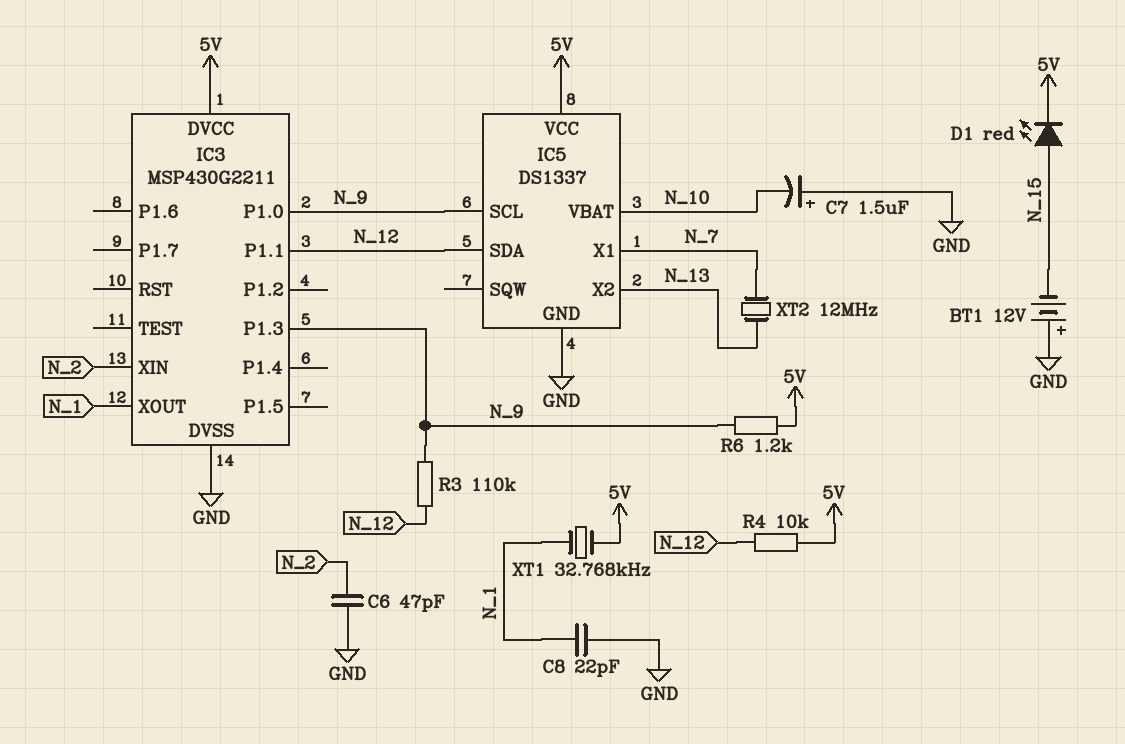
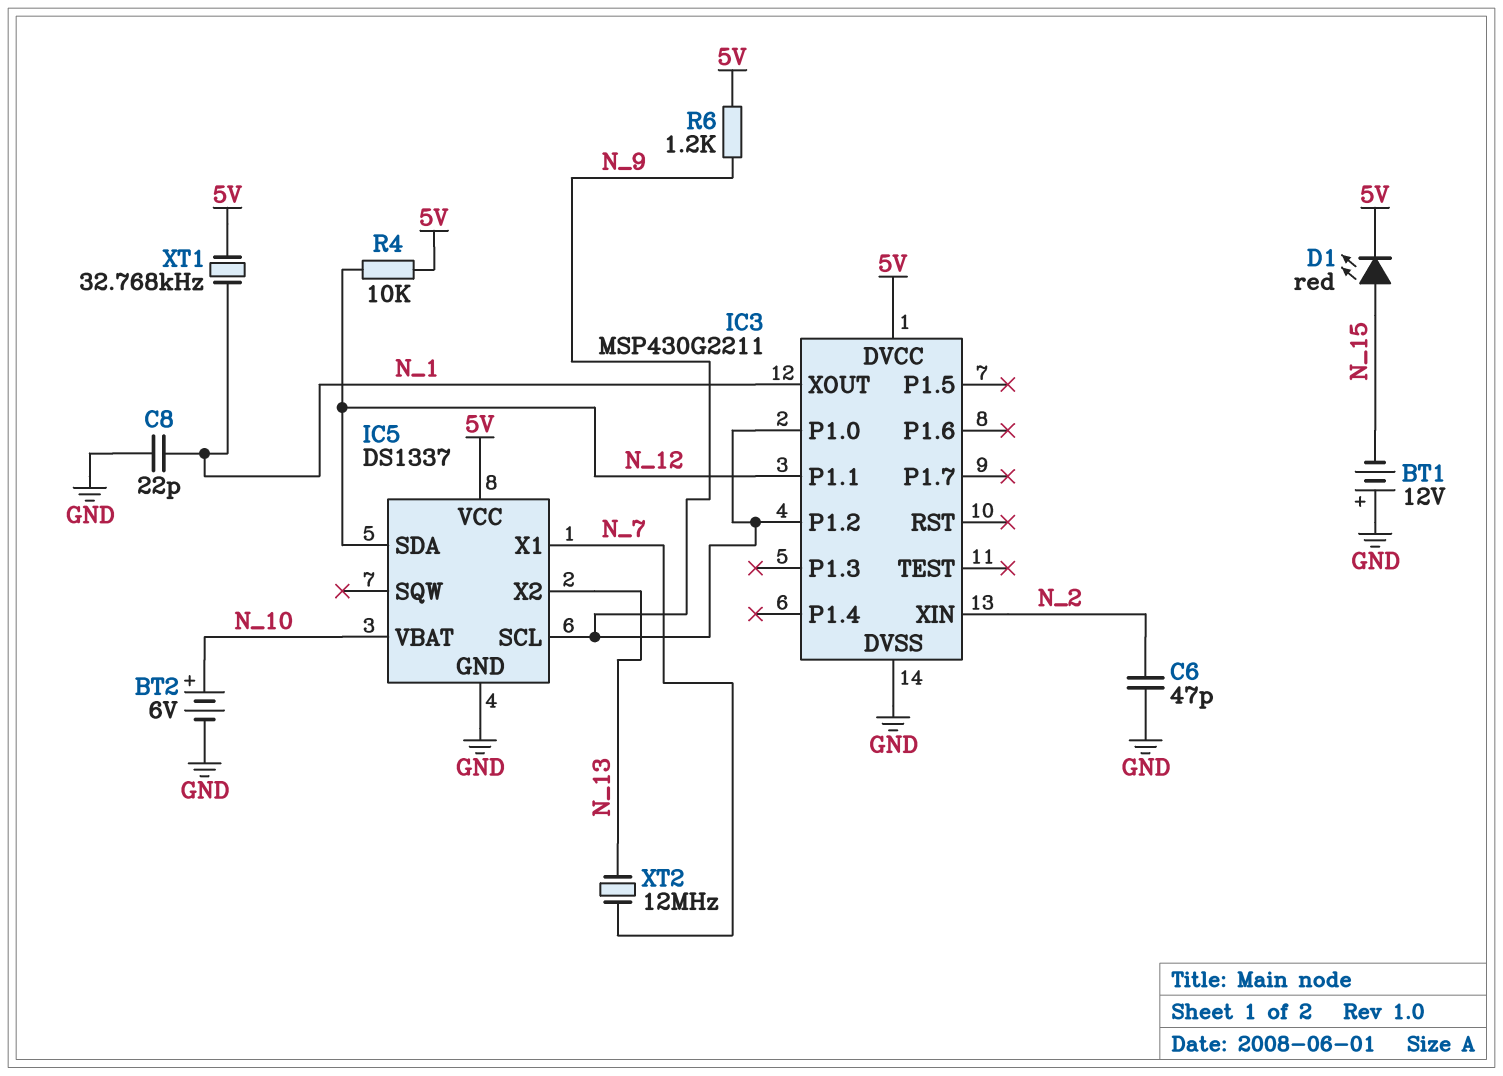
BT2: none -> 6V (plus N_10, minus GND)
C7: 1.5uF (plus GND, minus N_10) -> none
IC3 pin P1.2: none -> N_9
IC3 pin P1.3: N_9 -> none
R3: 110k (N_9, N_12) -> none

